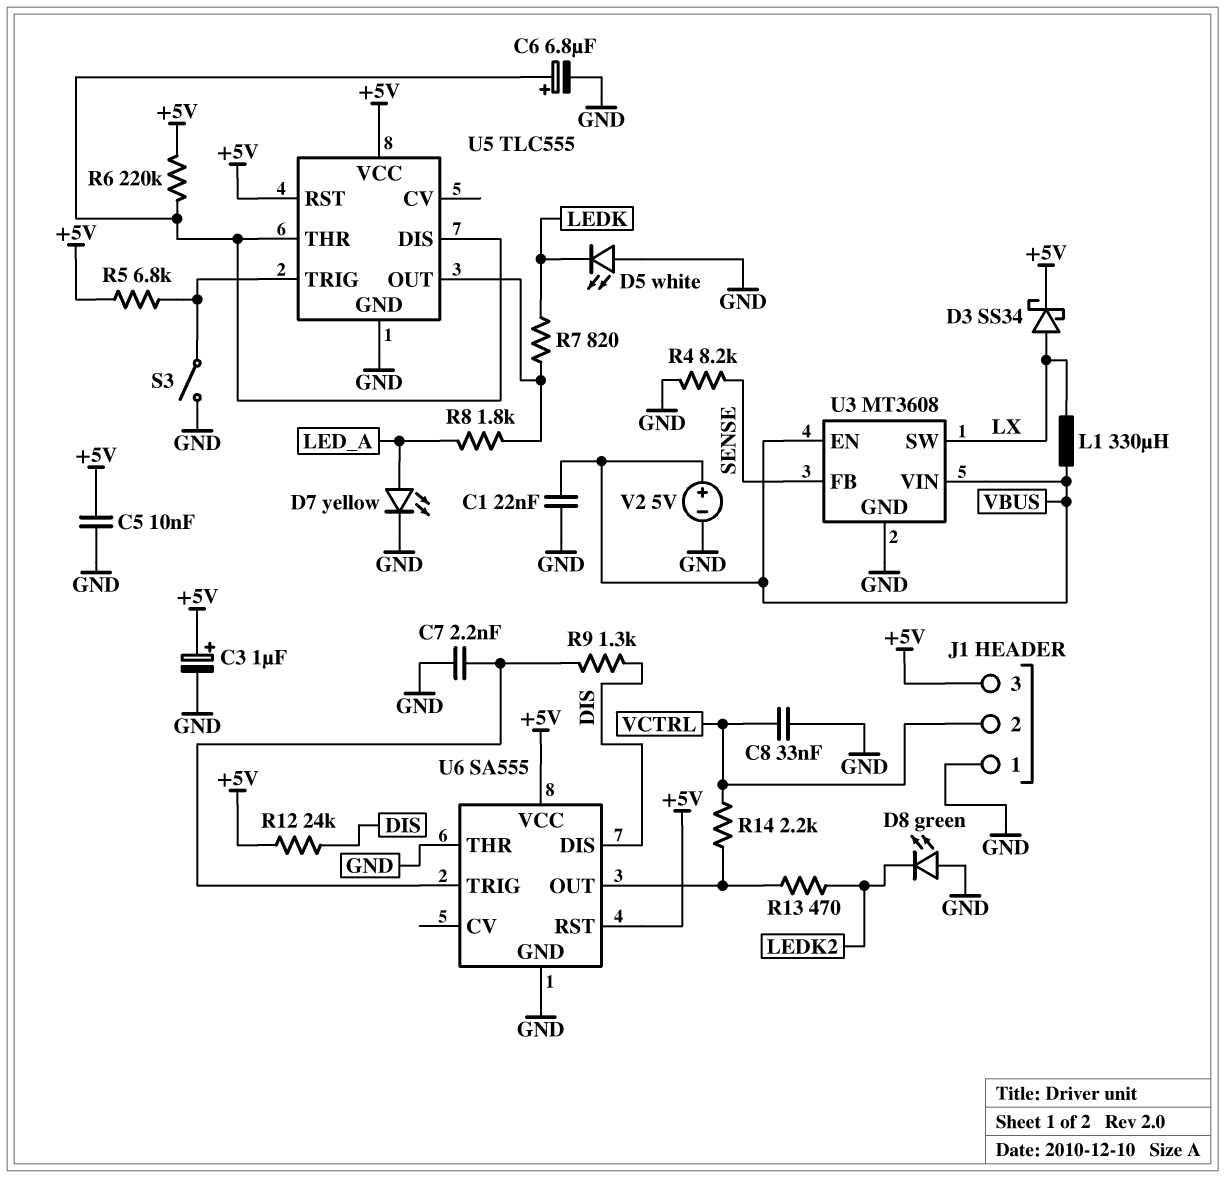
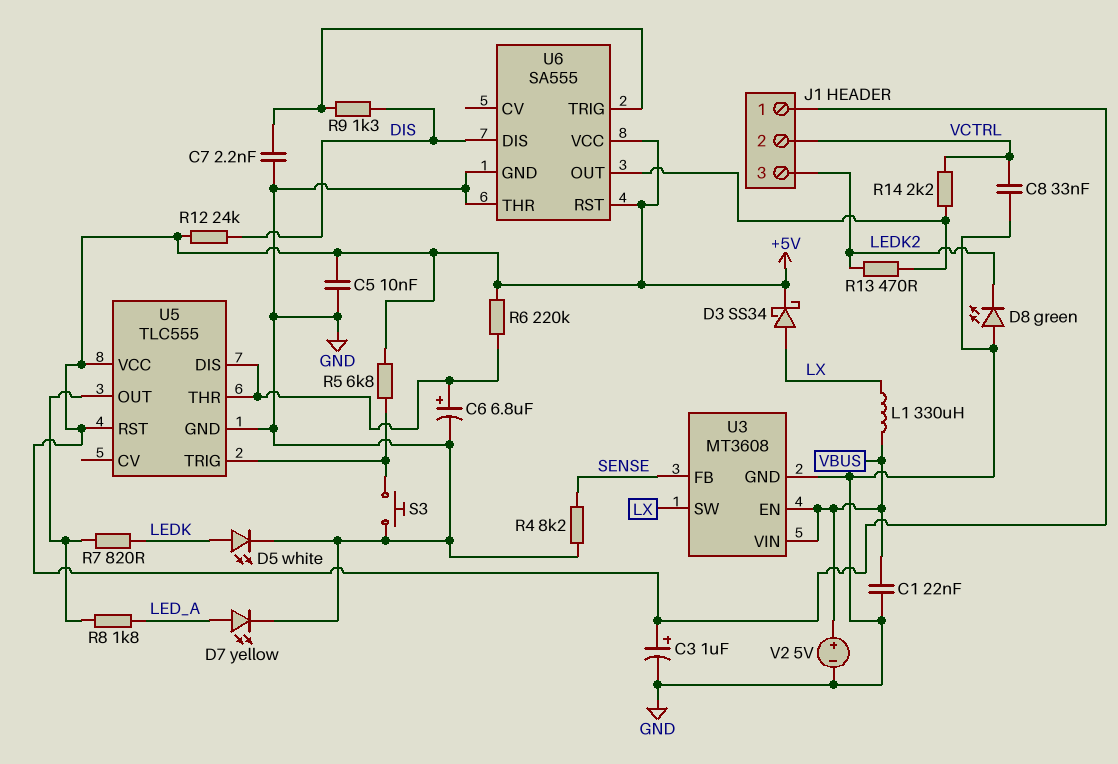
D5: LED white (A GND, K LEDK) -> LED white (A LEDK, K GND)
J1 pin 1: GND -> +5V
J1 pin 3: +5V -> LEDK2
S3: switch (GND, U5/TRIG) -> button (GND, U5/TRIG)

